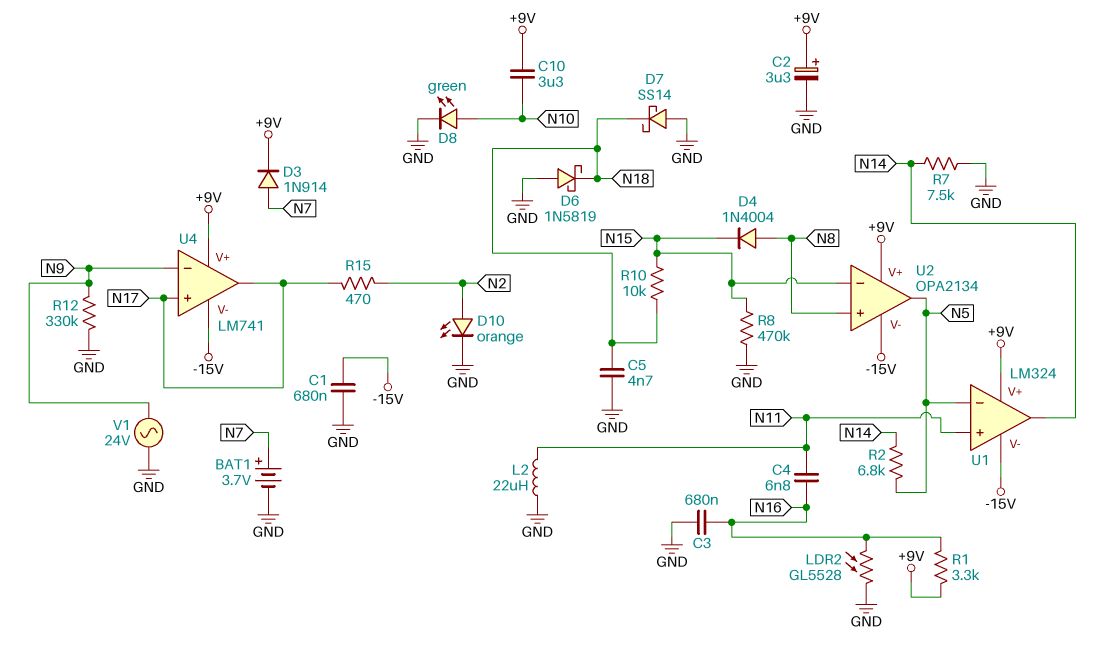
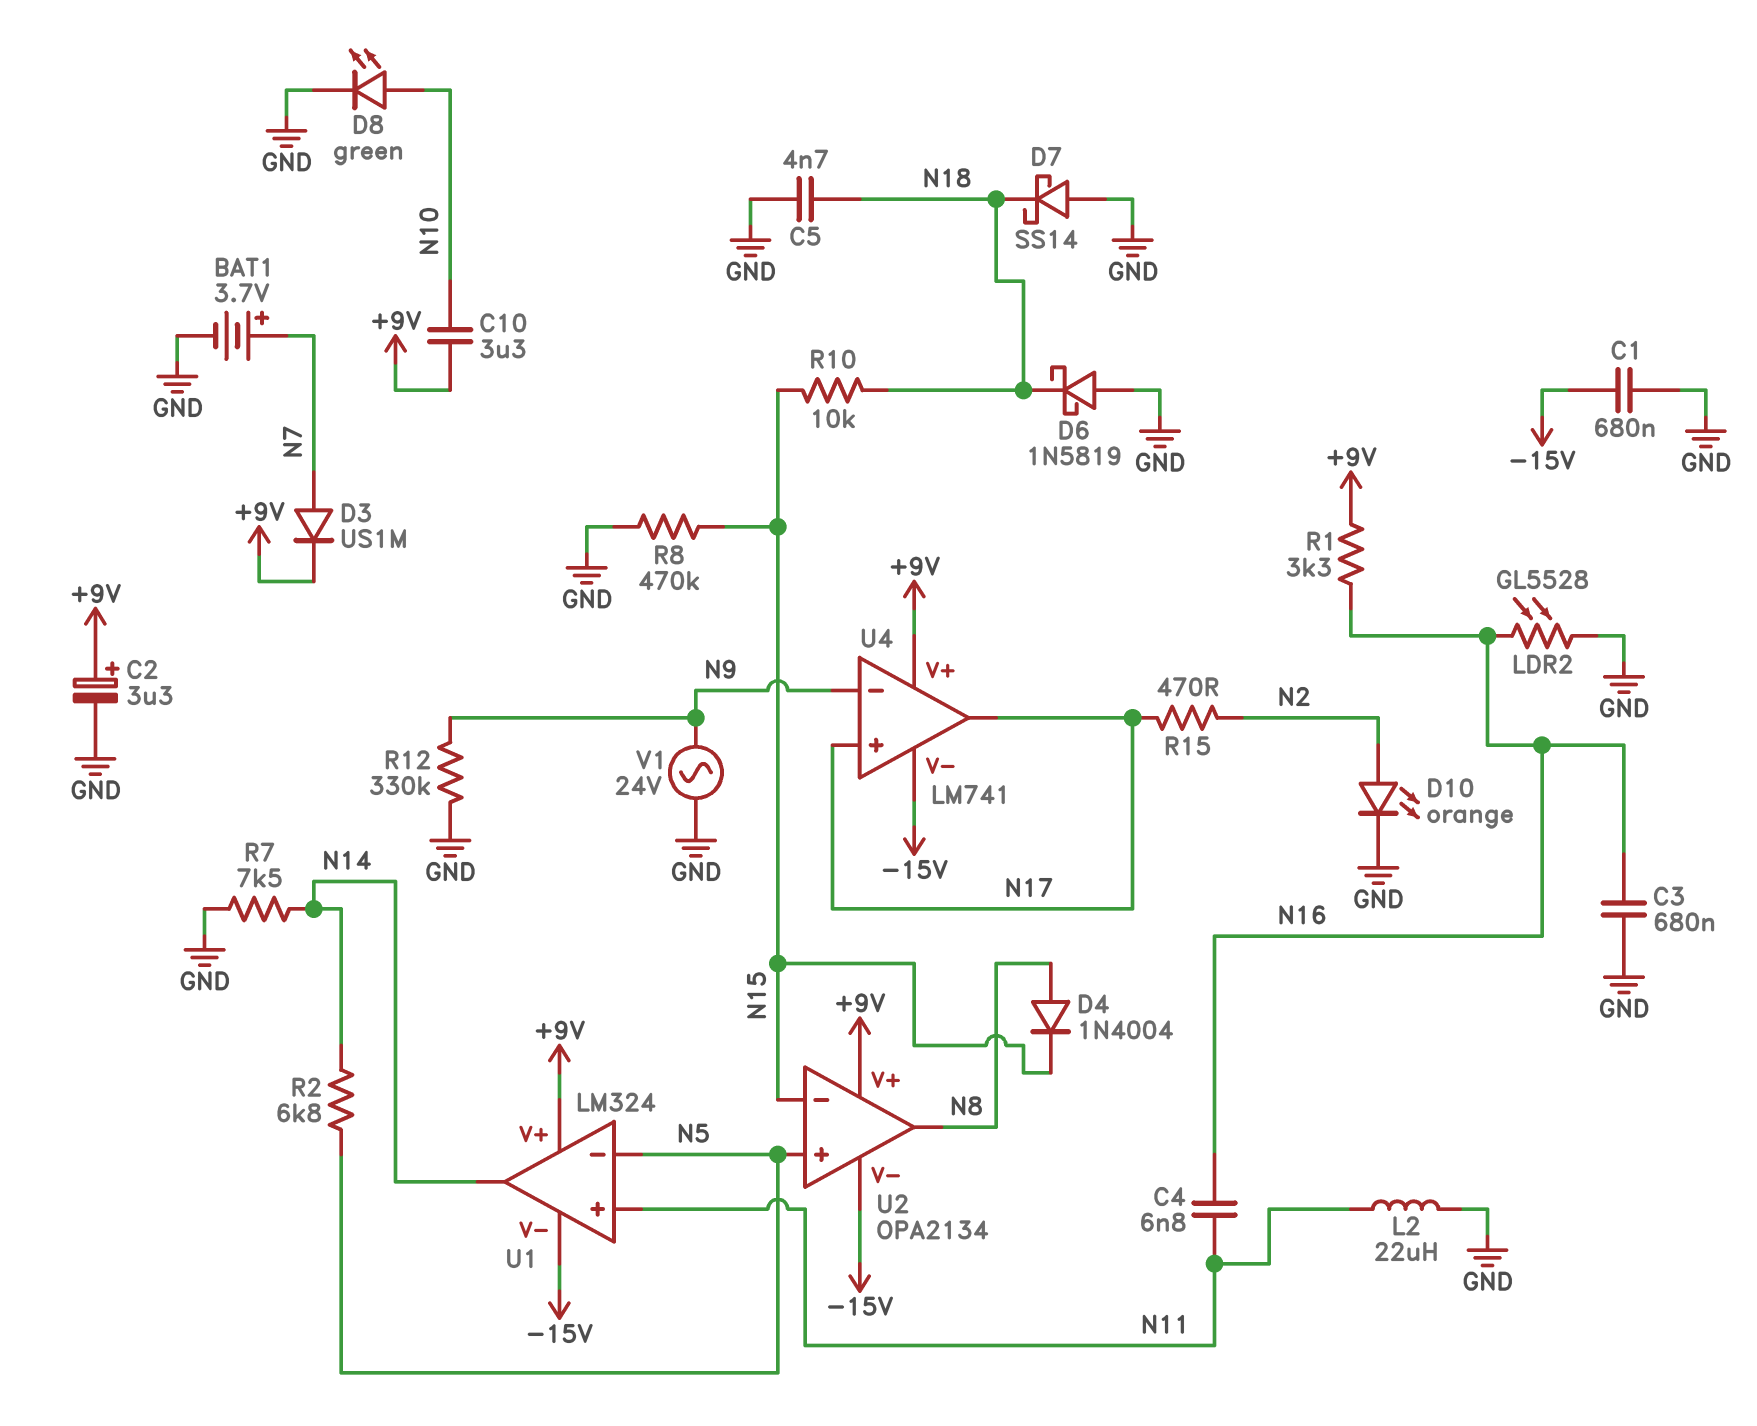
D3: diode 1N914 (A N7, K +9V) -> diode US1M (A N7, K +9V)
U2 pin in+: N8 -> N5
U2 pin out: N5 -> N8

